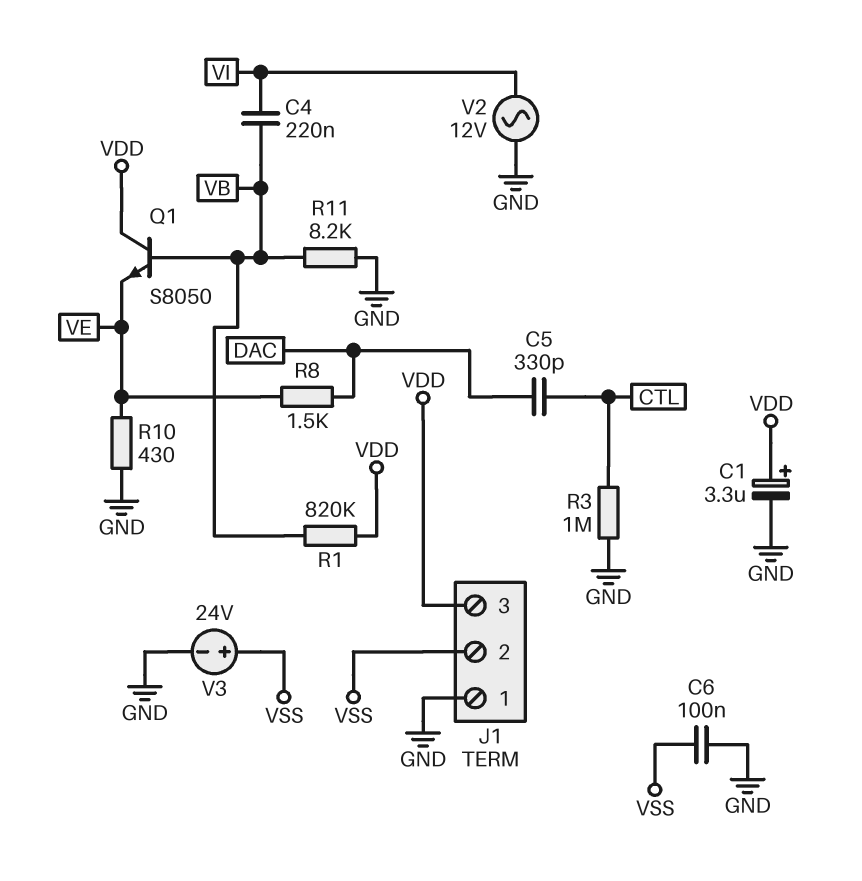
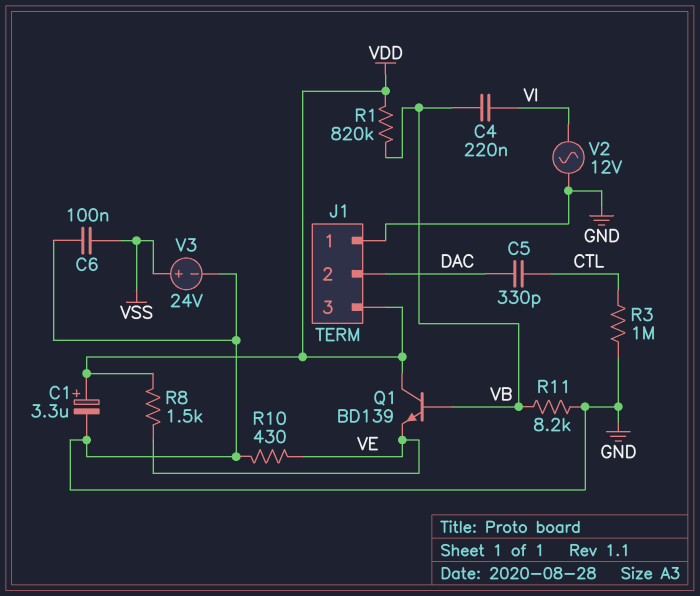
J1 pin 2: VSS -> DAC
Q1: NPN S8050 (B VB, C VDD, E VE) -> NPN BD139 (B VB, C VDD, E VE)
R8: 1.5k (DAC, VE) -> 1.5k (VDD, VE)

